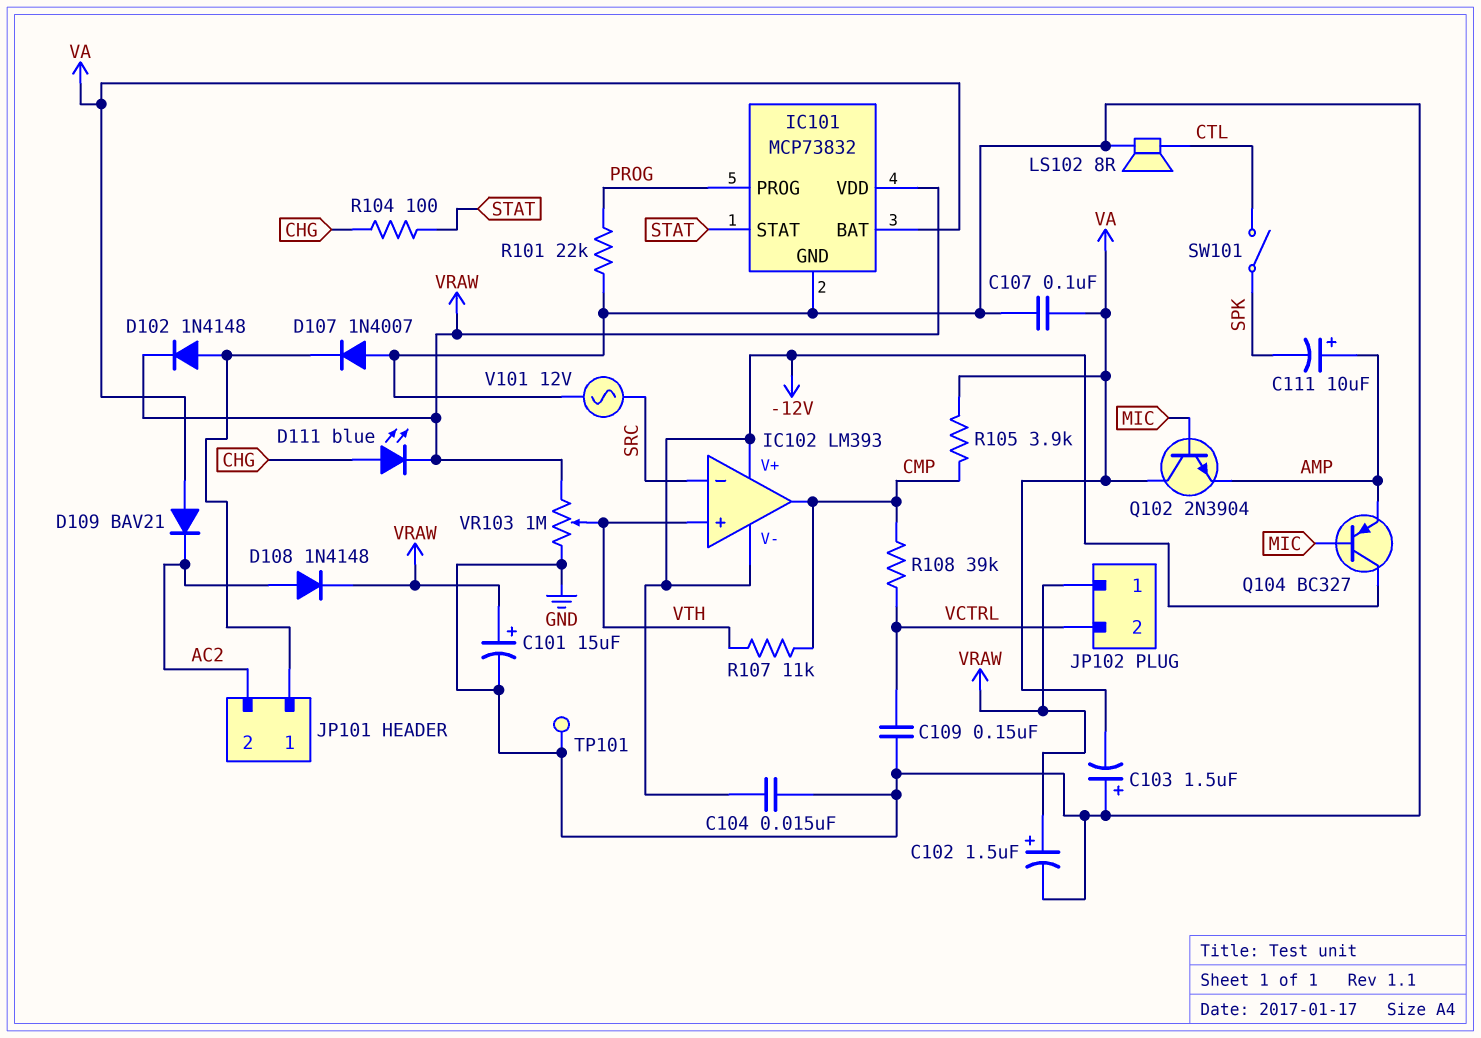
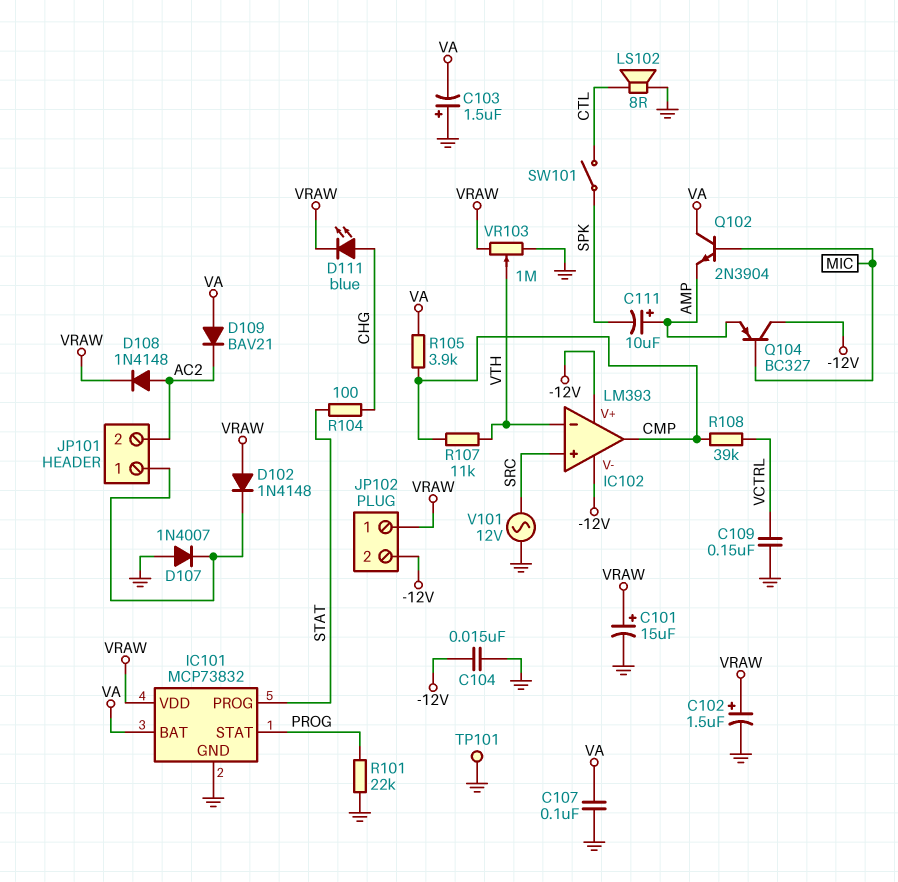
D102: diode 1N4148 (A JP101/1, K VRAW) -> diode 1N4148 (A VRAW, K JP101/1)
IC101 pin PROG: PROG -> STAT
IC101 pin STAT: STAT -> PROG
IC102 pin in+: VTH -> SRC
IC102 pin in-: SRC -> VTH
JP102 pin 2: VCTRL -> -12V

